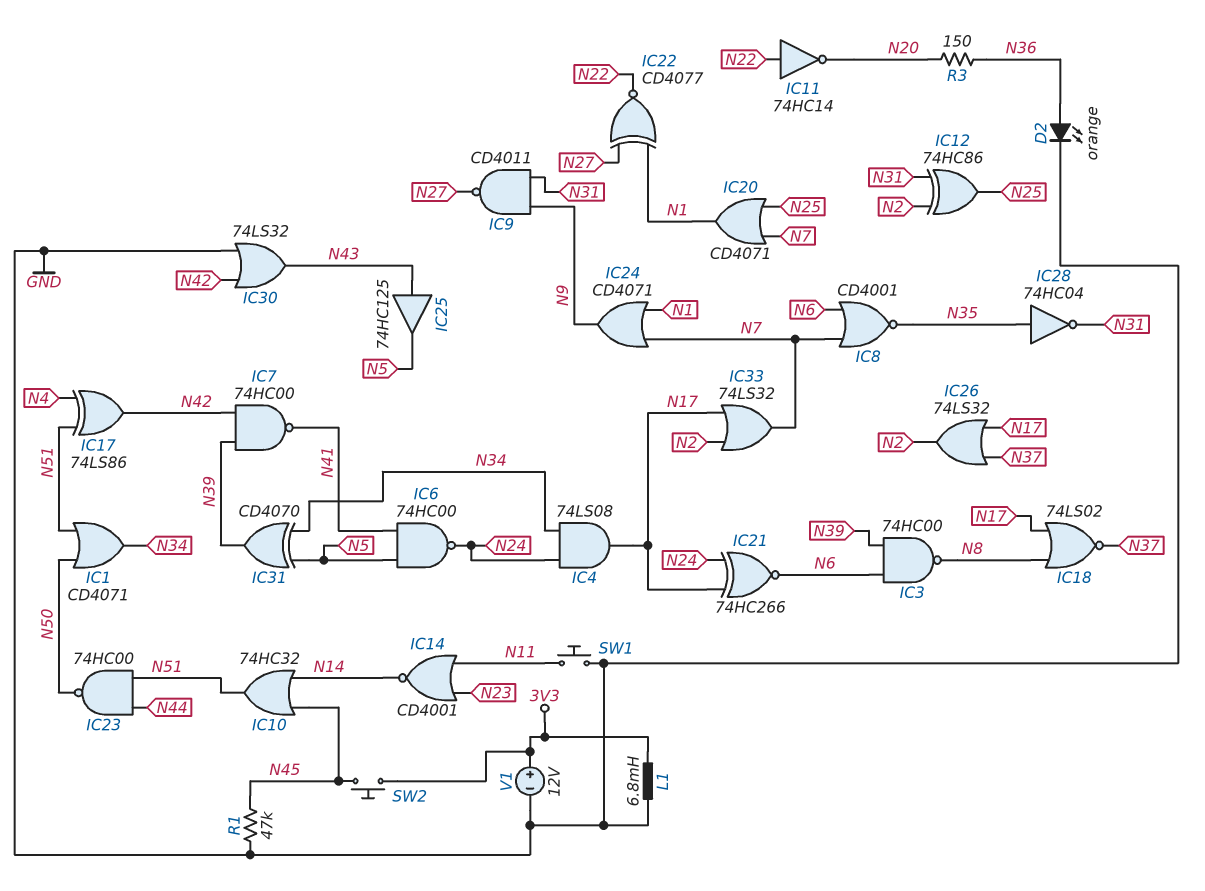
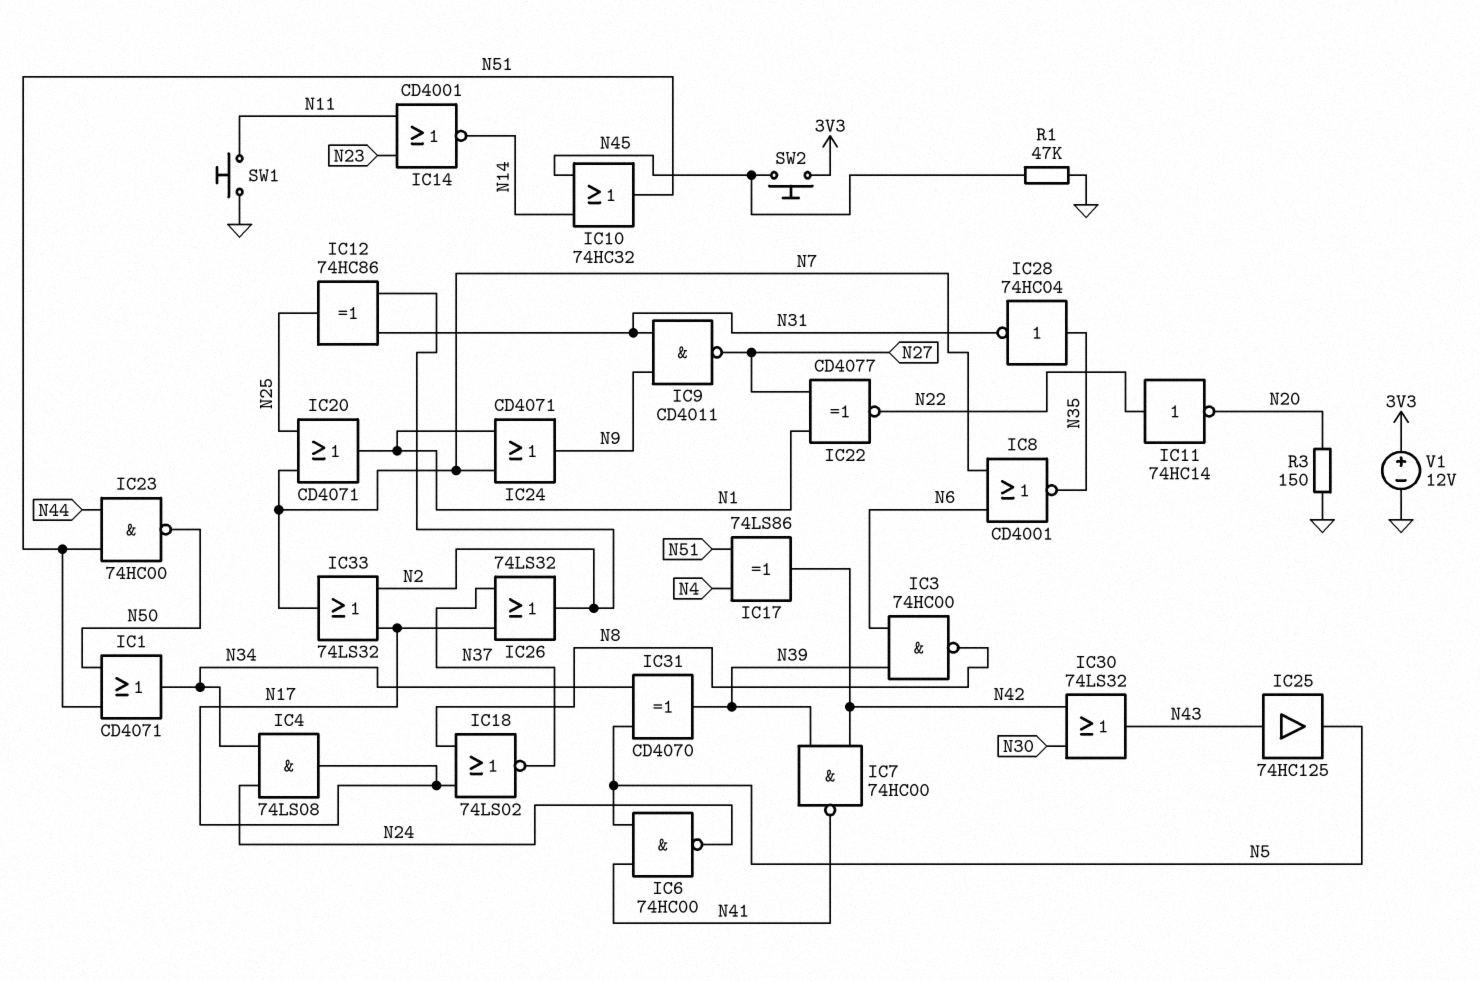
D2: LED orange (A N36, K GND) -> none
IC21: XNOR 74HC266 (in N17, in N24, out N6) -> none
IC30: OR 74LS32 (in GND, in N42, out N43) -> OR 74LS32 (in N30, in N42, out N43)
L1: 6.8mH (3V3, GND) -> none
R3: 150 (N20, N36) -> 150 (GND, N20)

